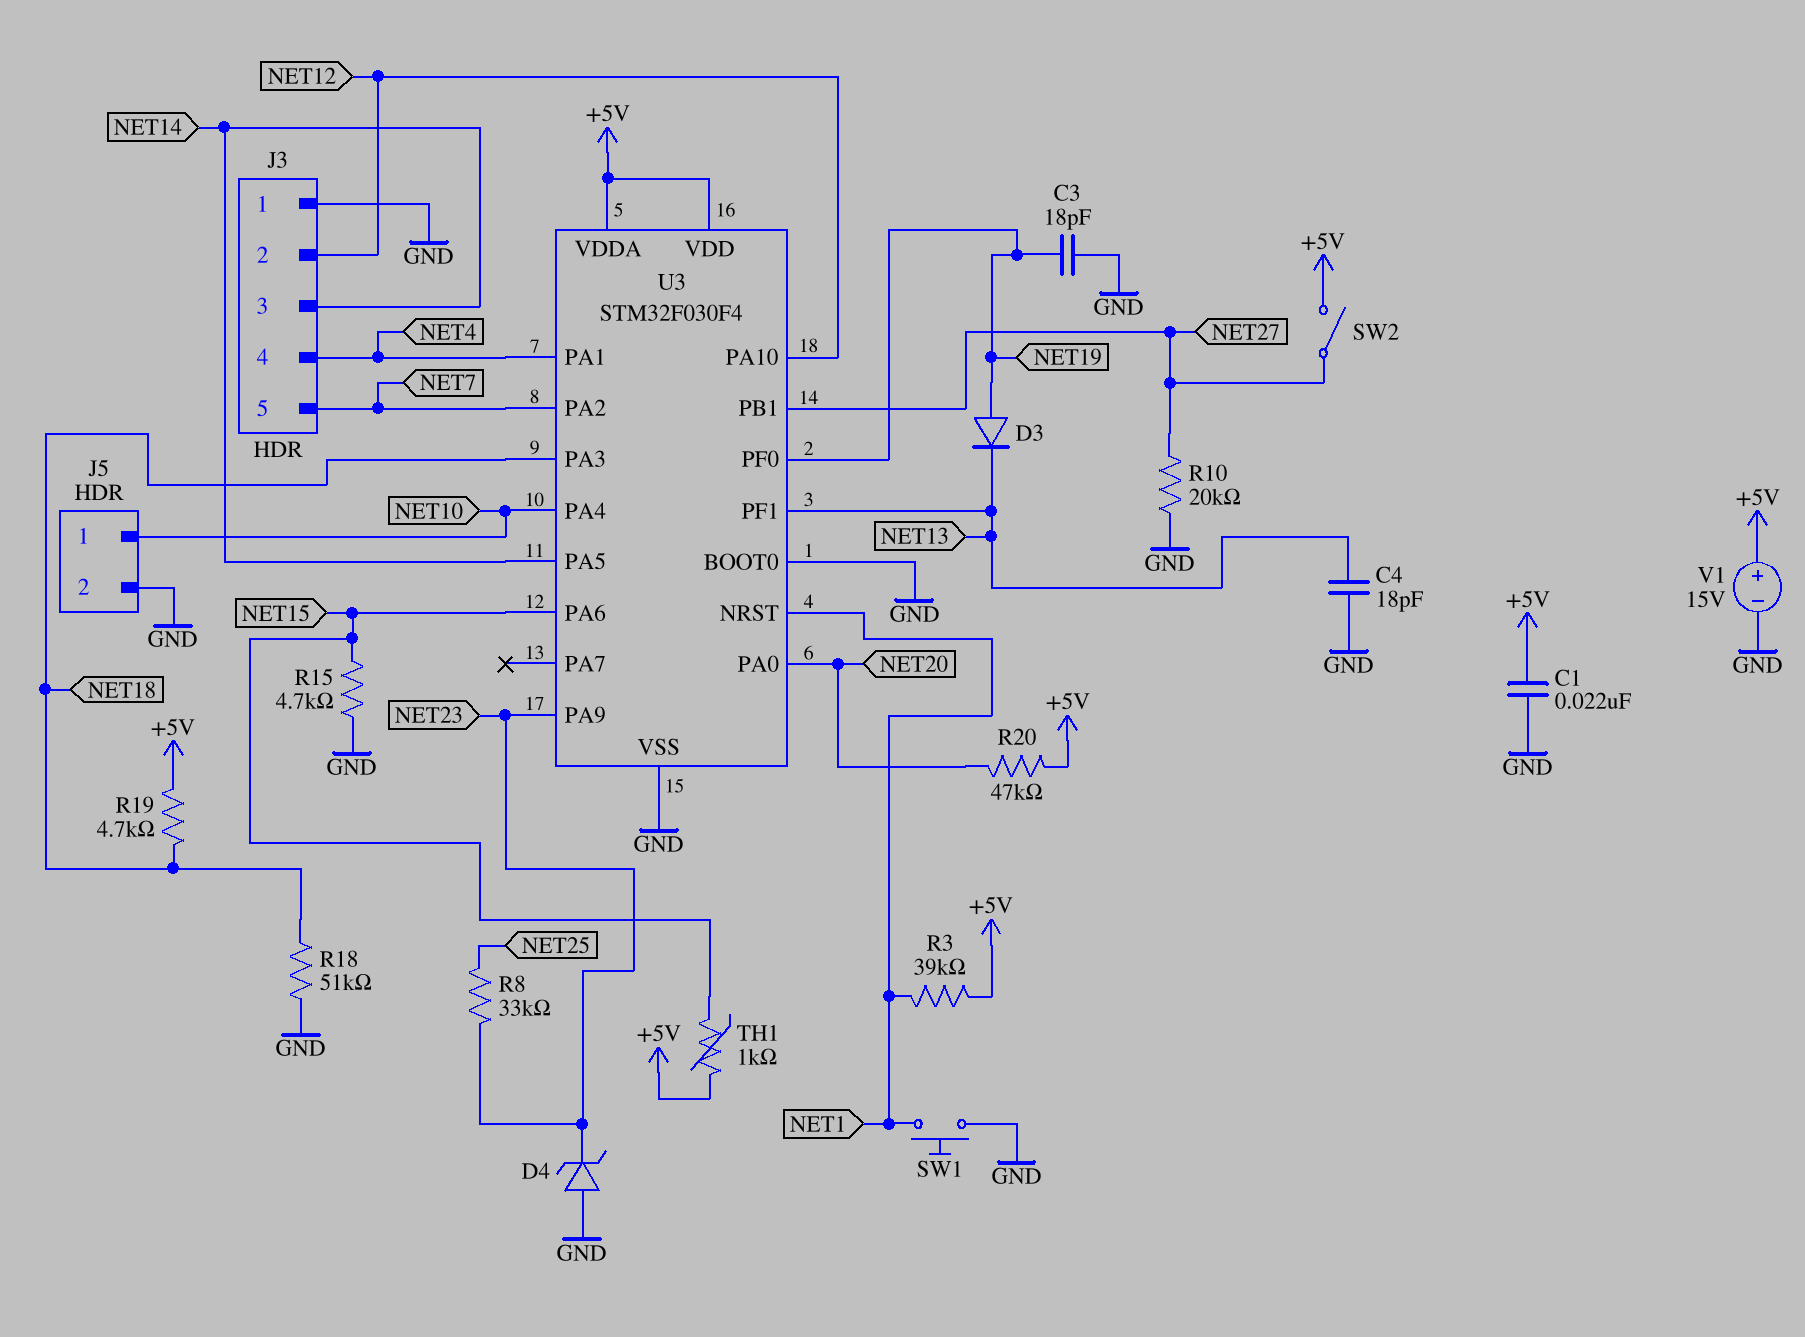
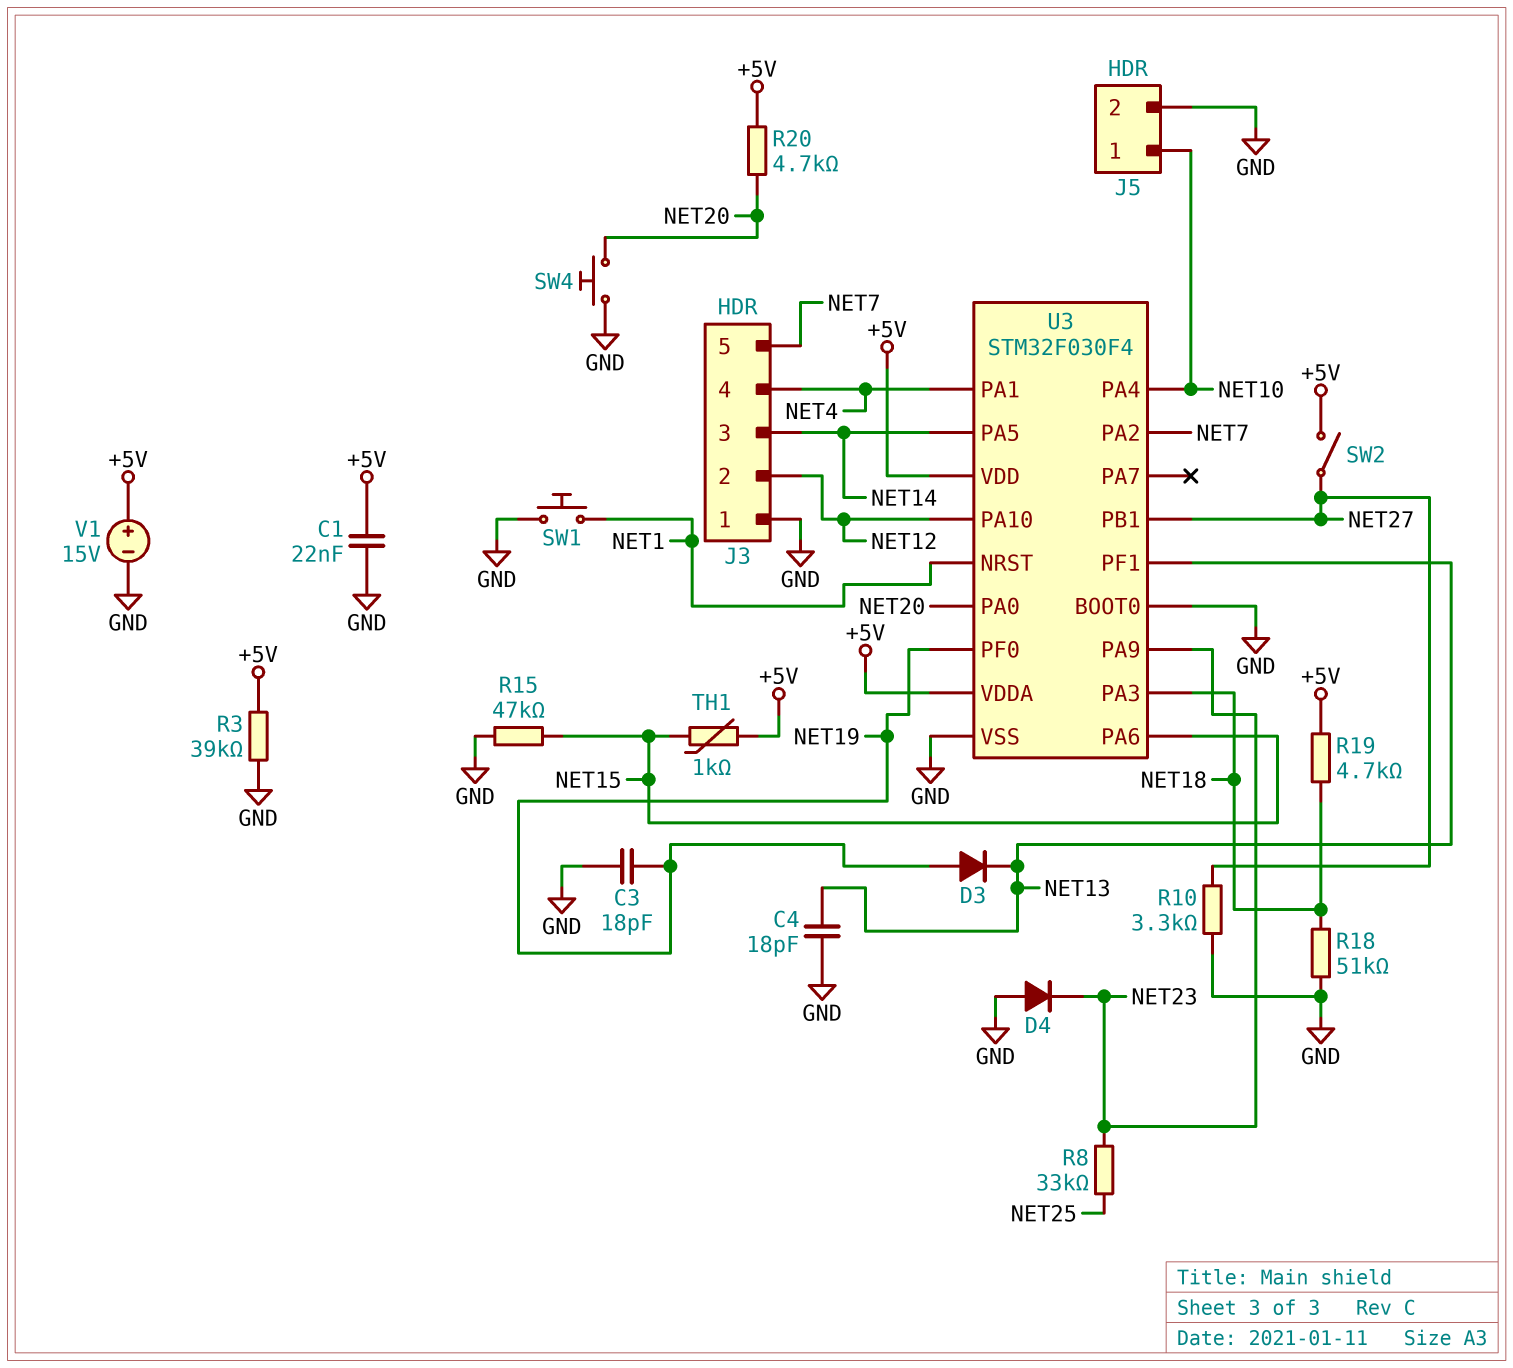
D4: zener (A GND, K NET23) -> diode (A GND, K NET23)
R3: 39k (+5V, NET1) -> 39k (+5V, GND)
R10: 20k (GND, NET27) -> 3.3k (GND, NET27)
R15: 4.7k (GND, NET15) -> 47k (GND, NET15)
R20: 47k (+5V, NET20) -> 4.7k (+5V, NET20)
SW4: none -> button (GND, NET20)

